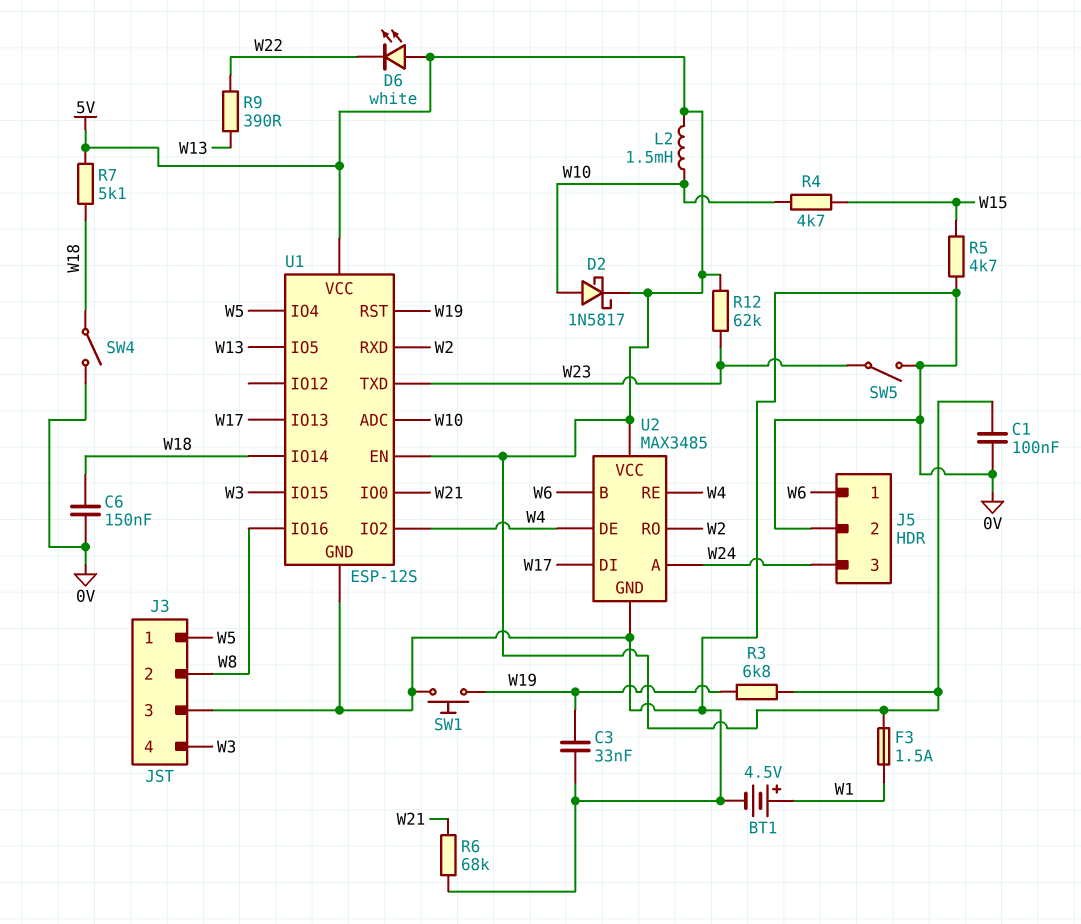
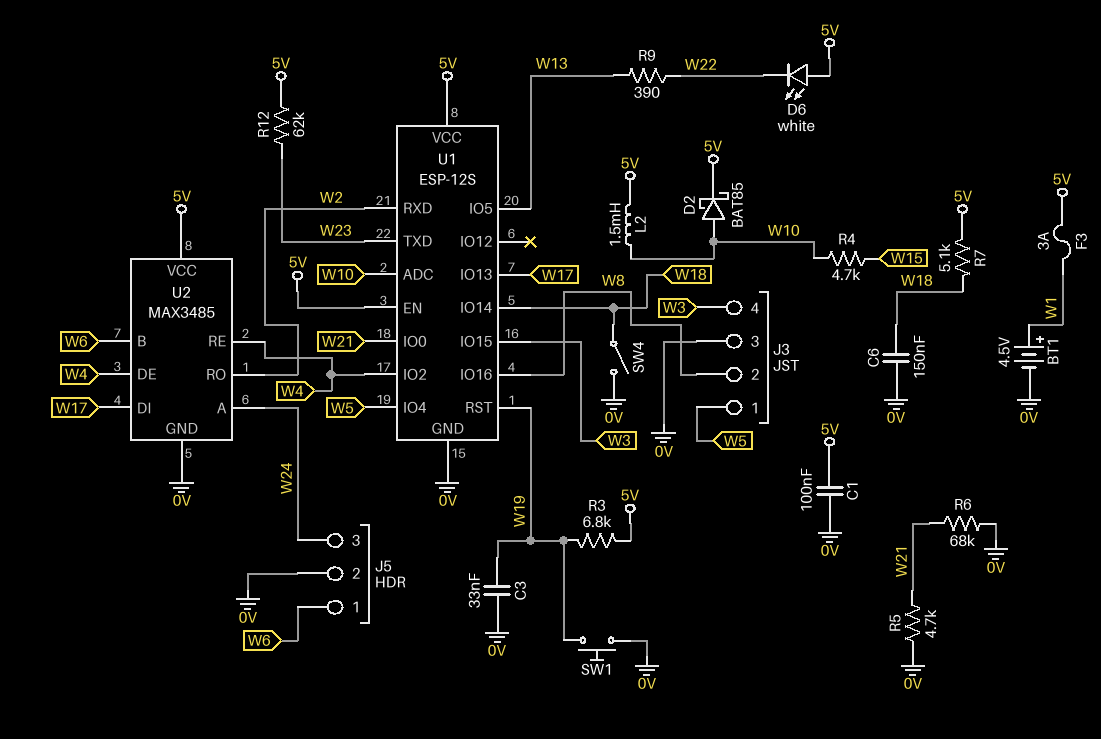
D2: schottky 1N5817 (A W10, K 5V) -> schottky BAT85 (A W10, K 5V)
F3: 1.5A (5V, W1) -> 3A (5V, W1)
R5: 4.7k (0V, W15) -> 4.7k (0V, W21)
SW5: switch (0V, W23) -> none

